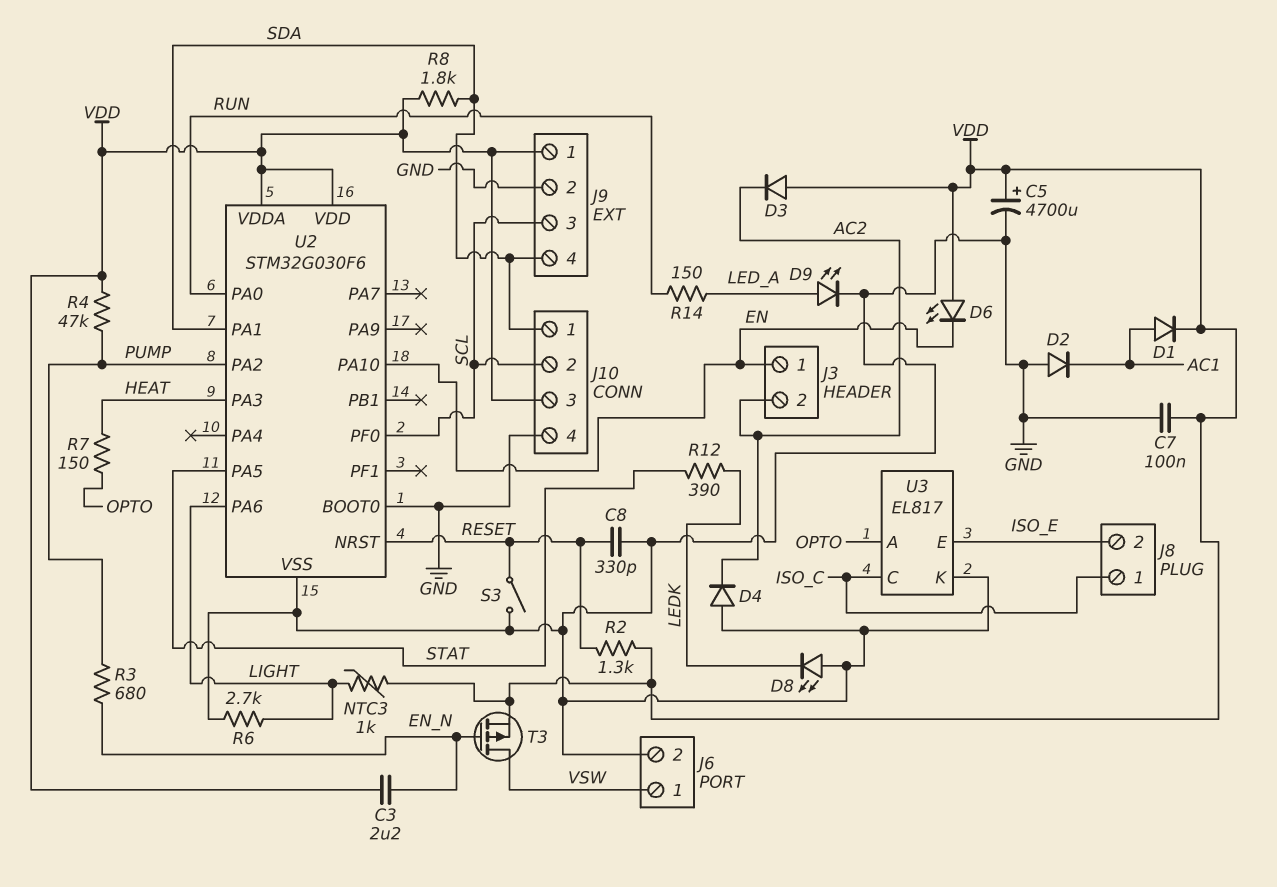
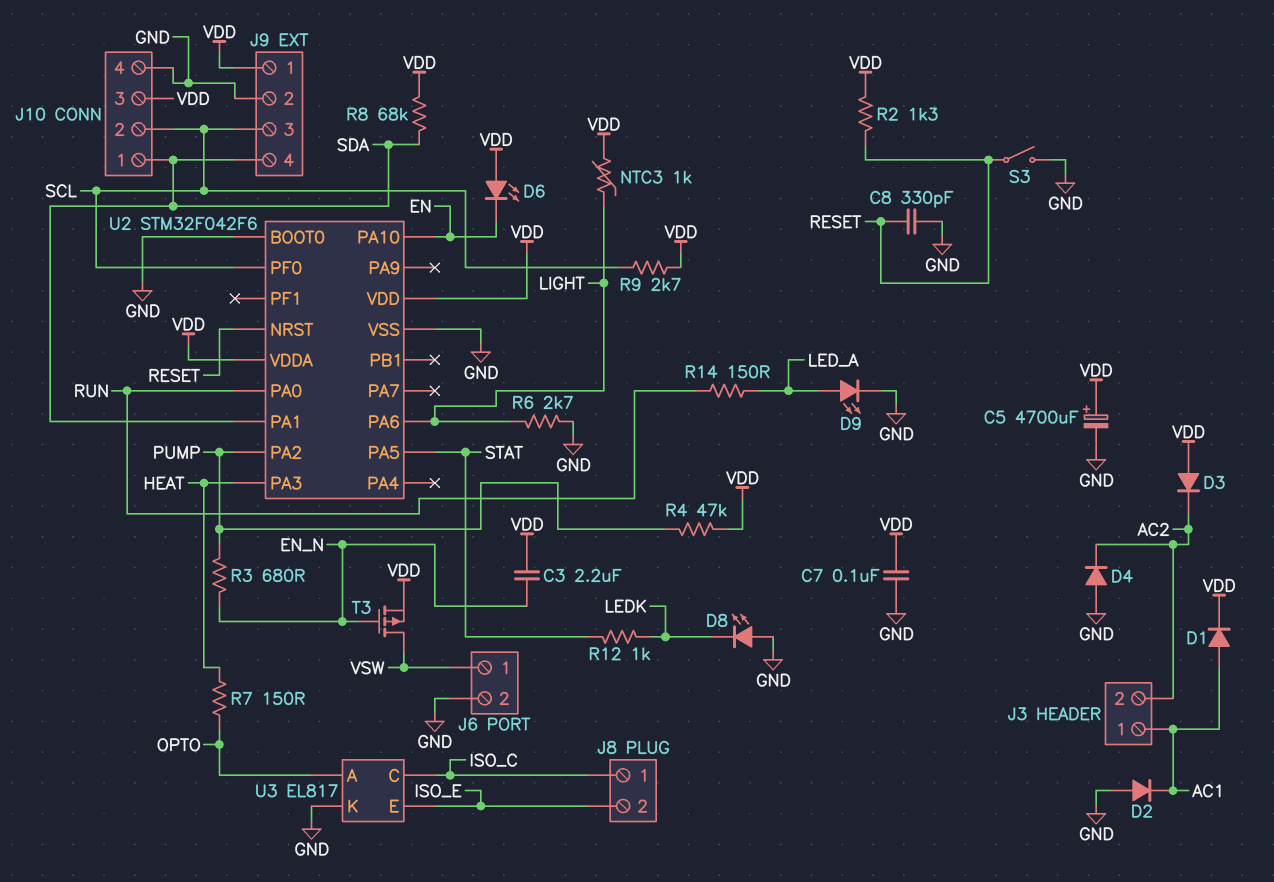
J3 pin 1: EN -> AC1
R8: 1.8k (SDA, VDD) -> 68k (SDA, VDD)
R9: none -> 2.7k (SCL, VDD)
R12: 390 (LEDK, STAT) -> 1k (LEDK, STAT)
U2: STM32G030F6 -> STM32F042F6

